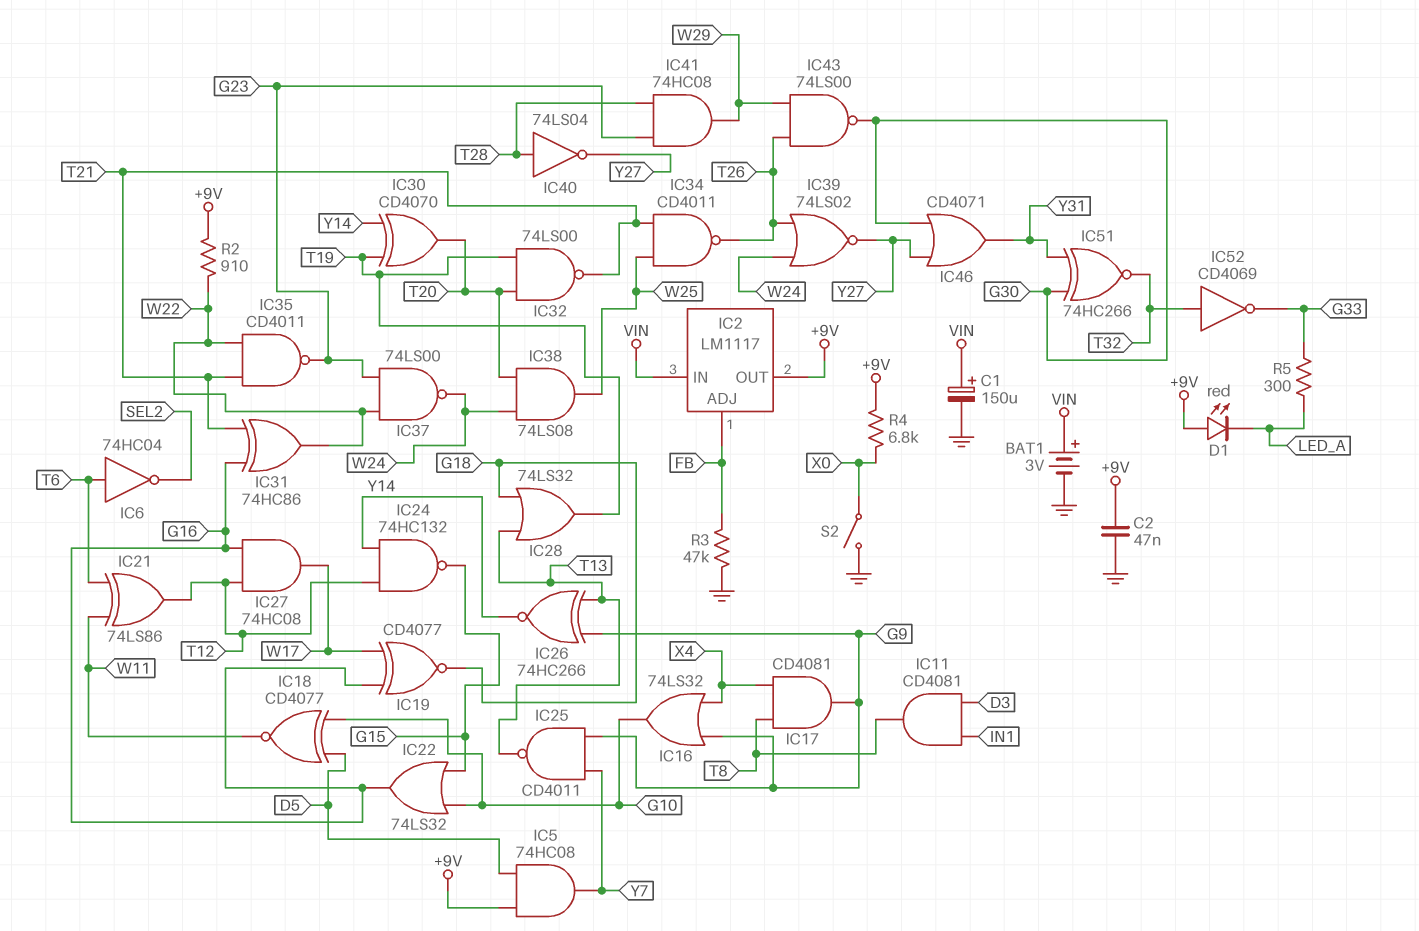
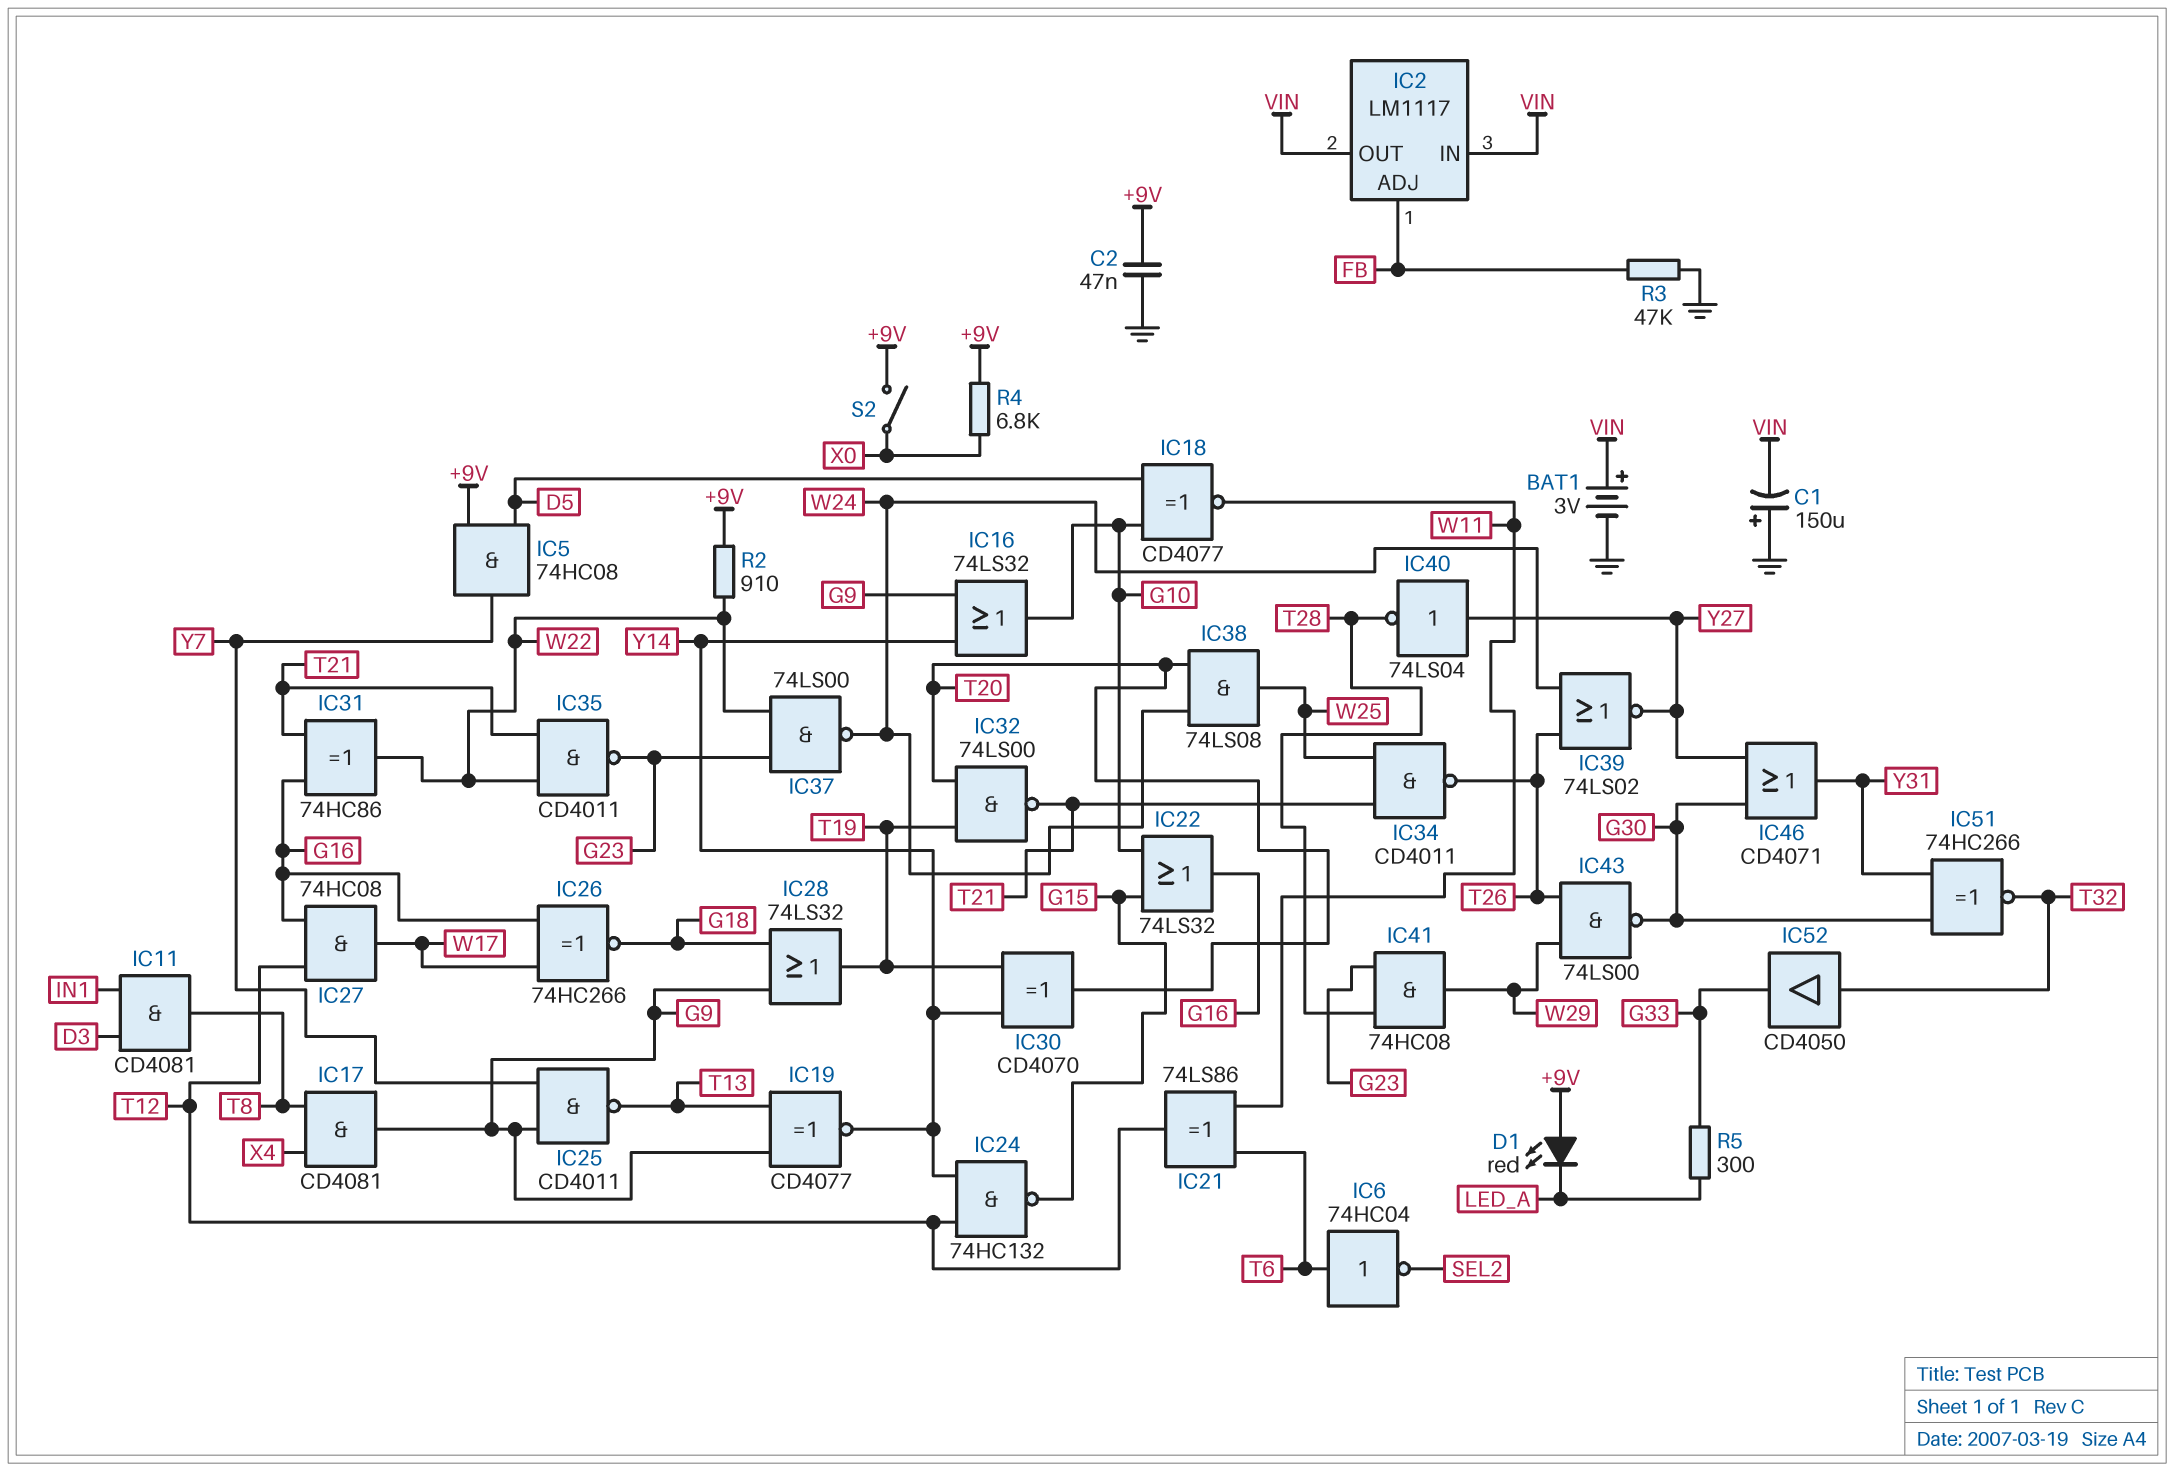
C1: 150uF (plus VIN, minus GND) -> 150uF (plus GND, minus VIN)
IC2 pin OUT: +9V -> VIN
IC16: OR 74LS32 (in G9, in X4, out G10) -> OR 74LS32 (in G9, in Y14, out G10)
IC19: XNOR CD4077 (in G16, in W17, out G18) -> XNOR CD4077 (in G9, in T13, out Y14)
IC26: XNOR 74HC266 (in G9, in T13, out Y14) -> XNOR 74HC266 (in G16, in W17, out G18)
IC28: OR 74LS32 (in G18, in T13, out T19) -> OR 74LS32 (in G9, in G18, out T19)
IC40: NOT 74LS04 (in T28, out Y27) -> NOT 74LS04 (in Y27, out T28)
IC52: NOT CD4069 (in T32, out G33) -> buffer CD4050 (in T32, out G33)
S2: switch (GND, X0) -> switch (+9V, X0)

